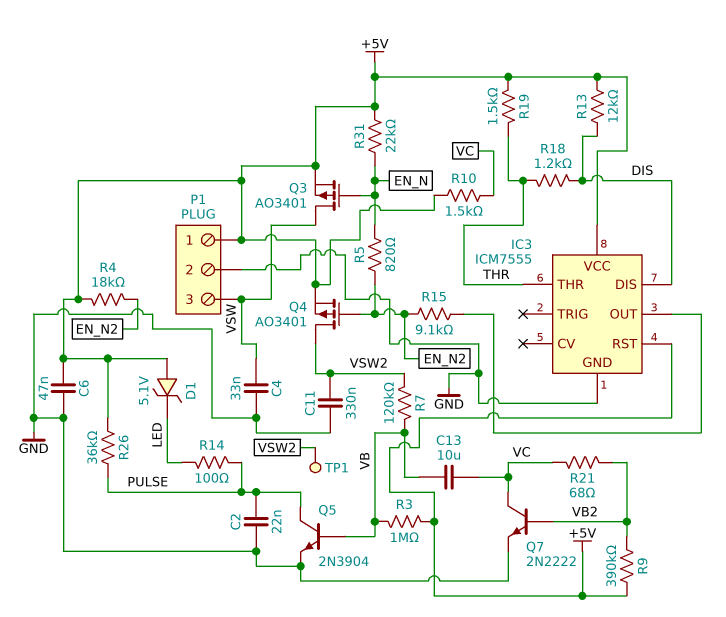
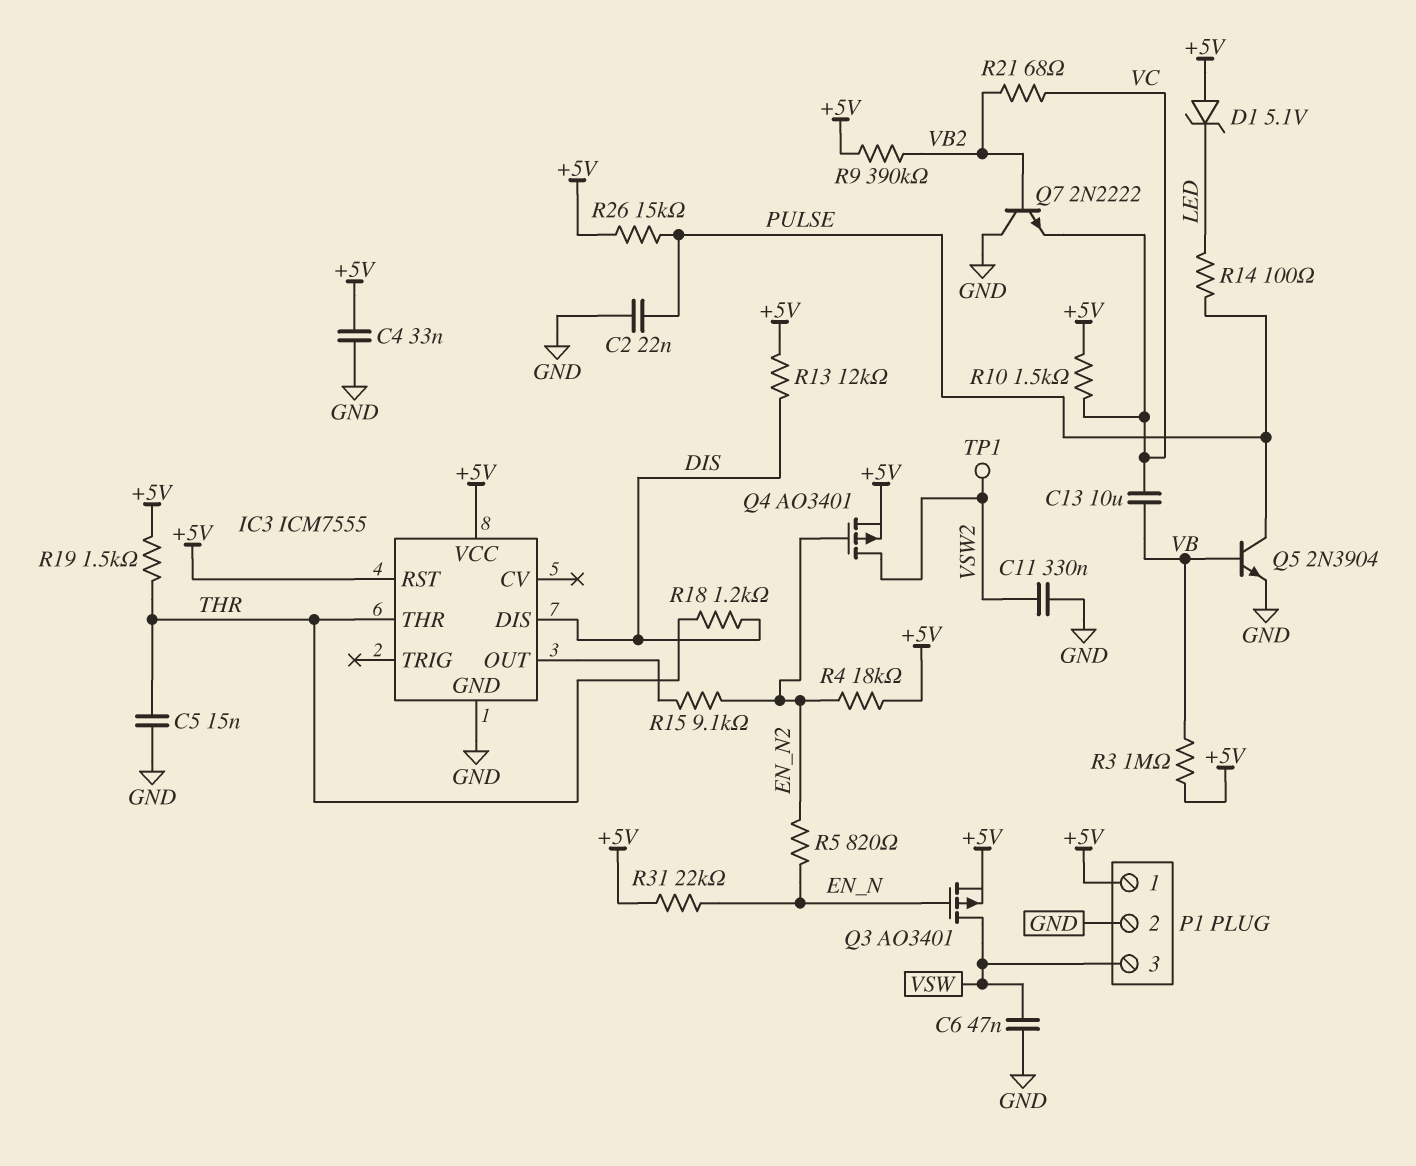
C4: 33nF (GND, VSW) -> 33nF (+5V, GND)
C5: none -> 15nF (GND, THR)
C6: 47nF (+5V, GND) -> 47nF (GND, VSW)
Q7: NPN 2N2222 (B VB2, C VC, E GND) -> NPN 2N2222 (B VB2, C GND, E VC)
R7: 120k (VB, VSW2) -> none
R26: 36k (+5V, PULSE) -> 15k (+5V, PULSE)

